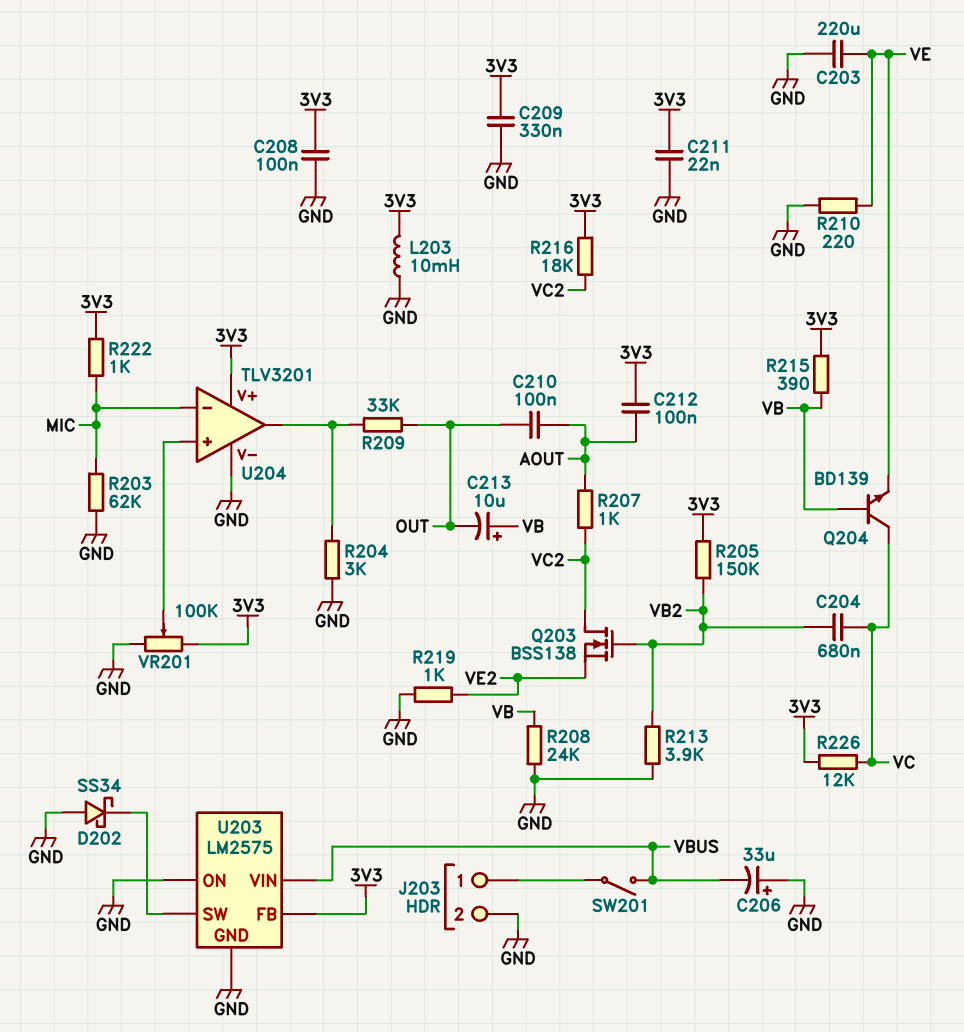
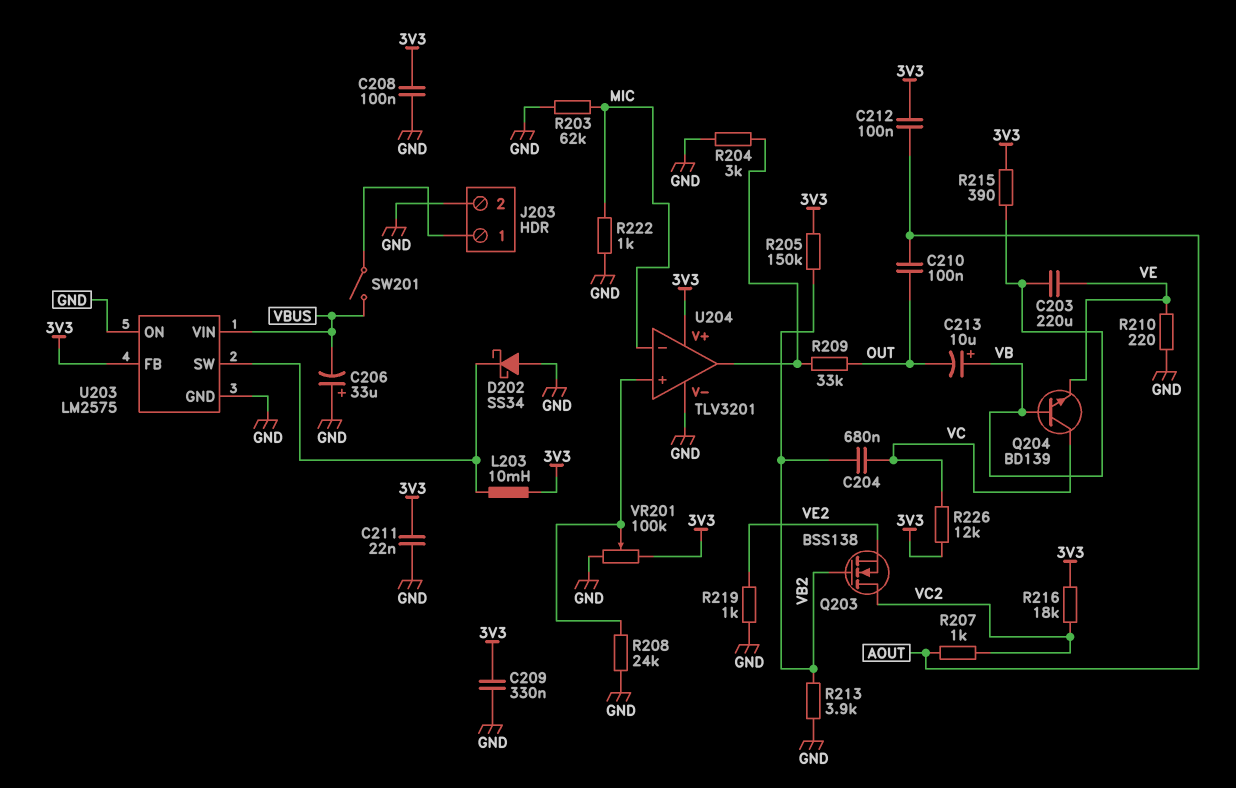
C203: 220uF (GND, VE) -> 220uF (VB, VE)
L203: 10mH (3V3, GND) -> 10mH (3V3, U203/SW)
R208: 24k (GND, VB) -> 24k (GND, U204/in+)
R222: 1k (3V3, MIC) -> 1k (GND, MIC)

